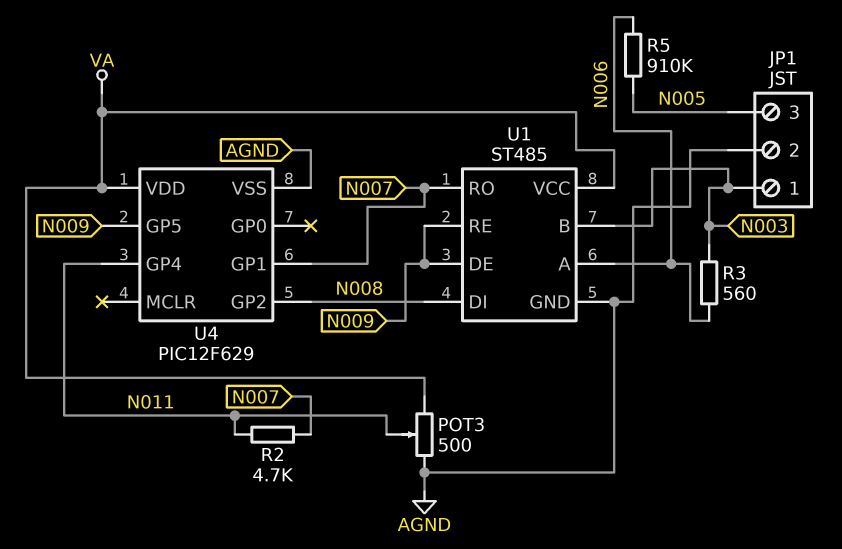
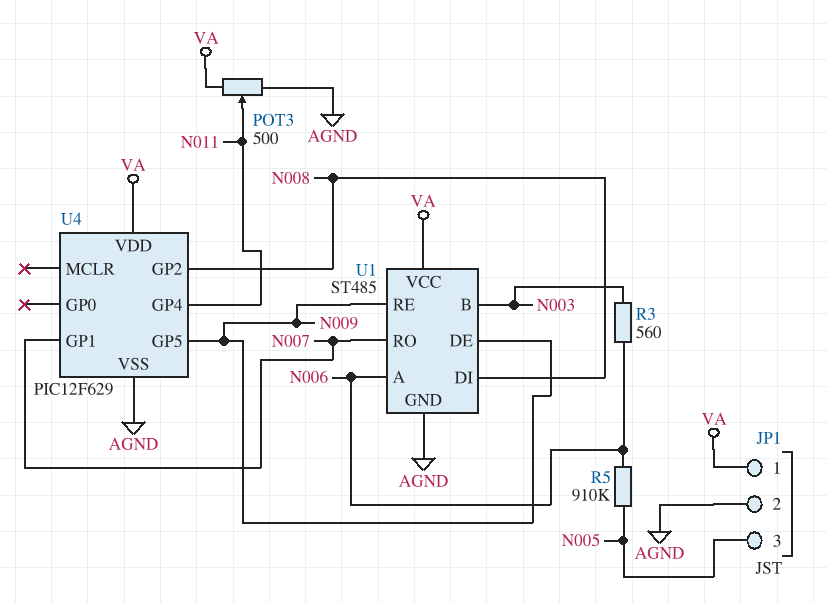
JP1 pin 1: N003 -> VA
R2: 4.7k (N007, N011) -> none

